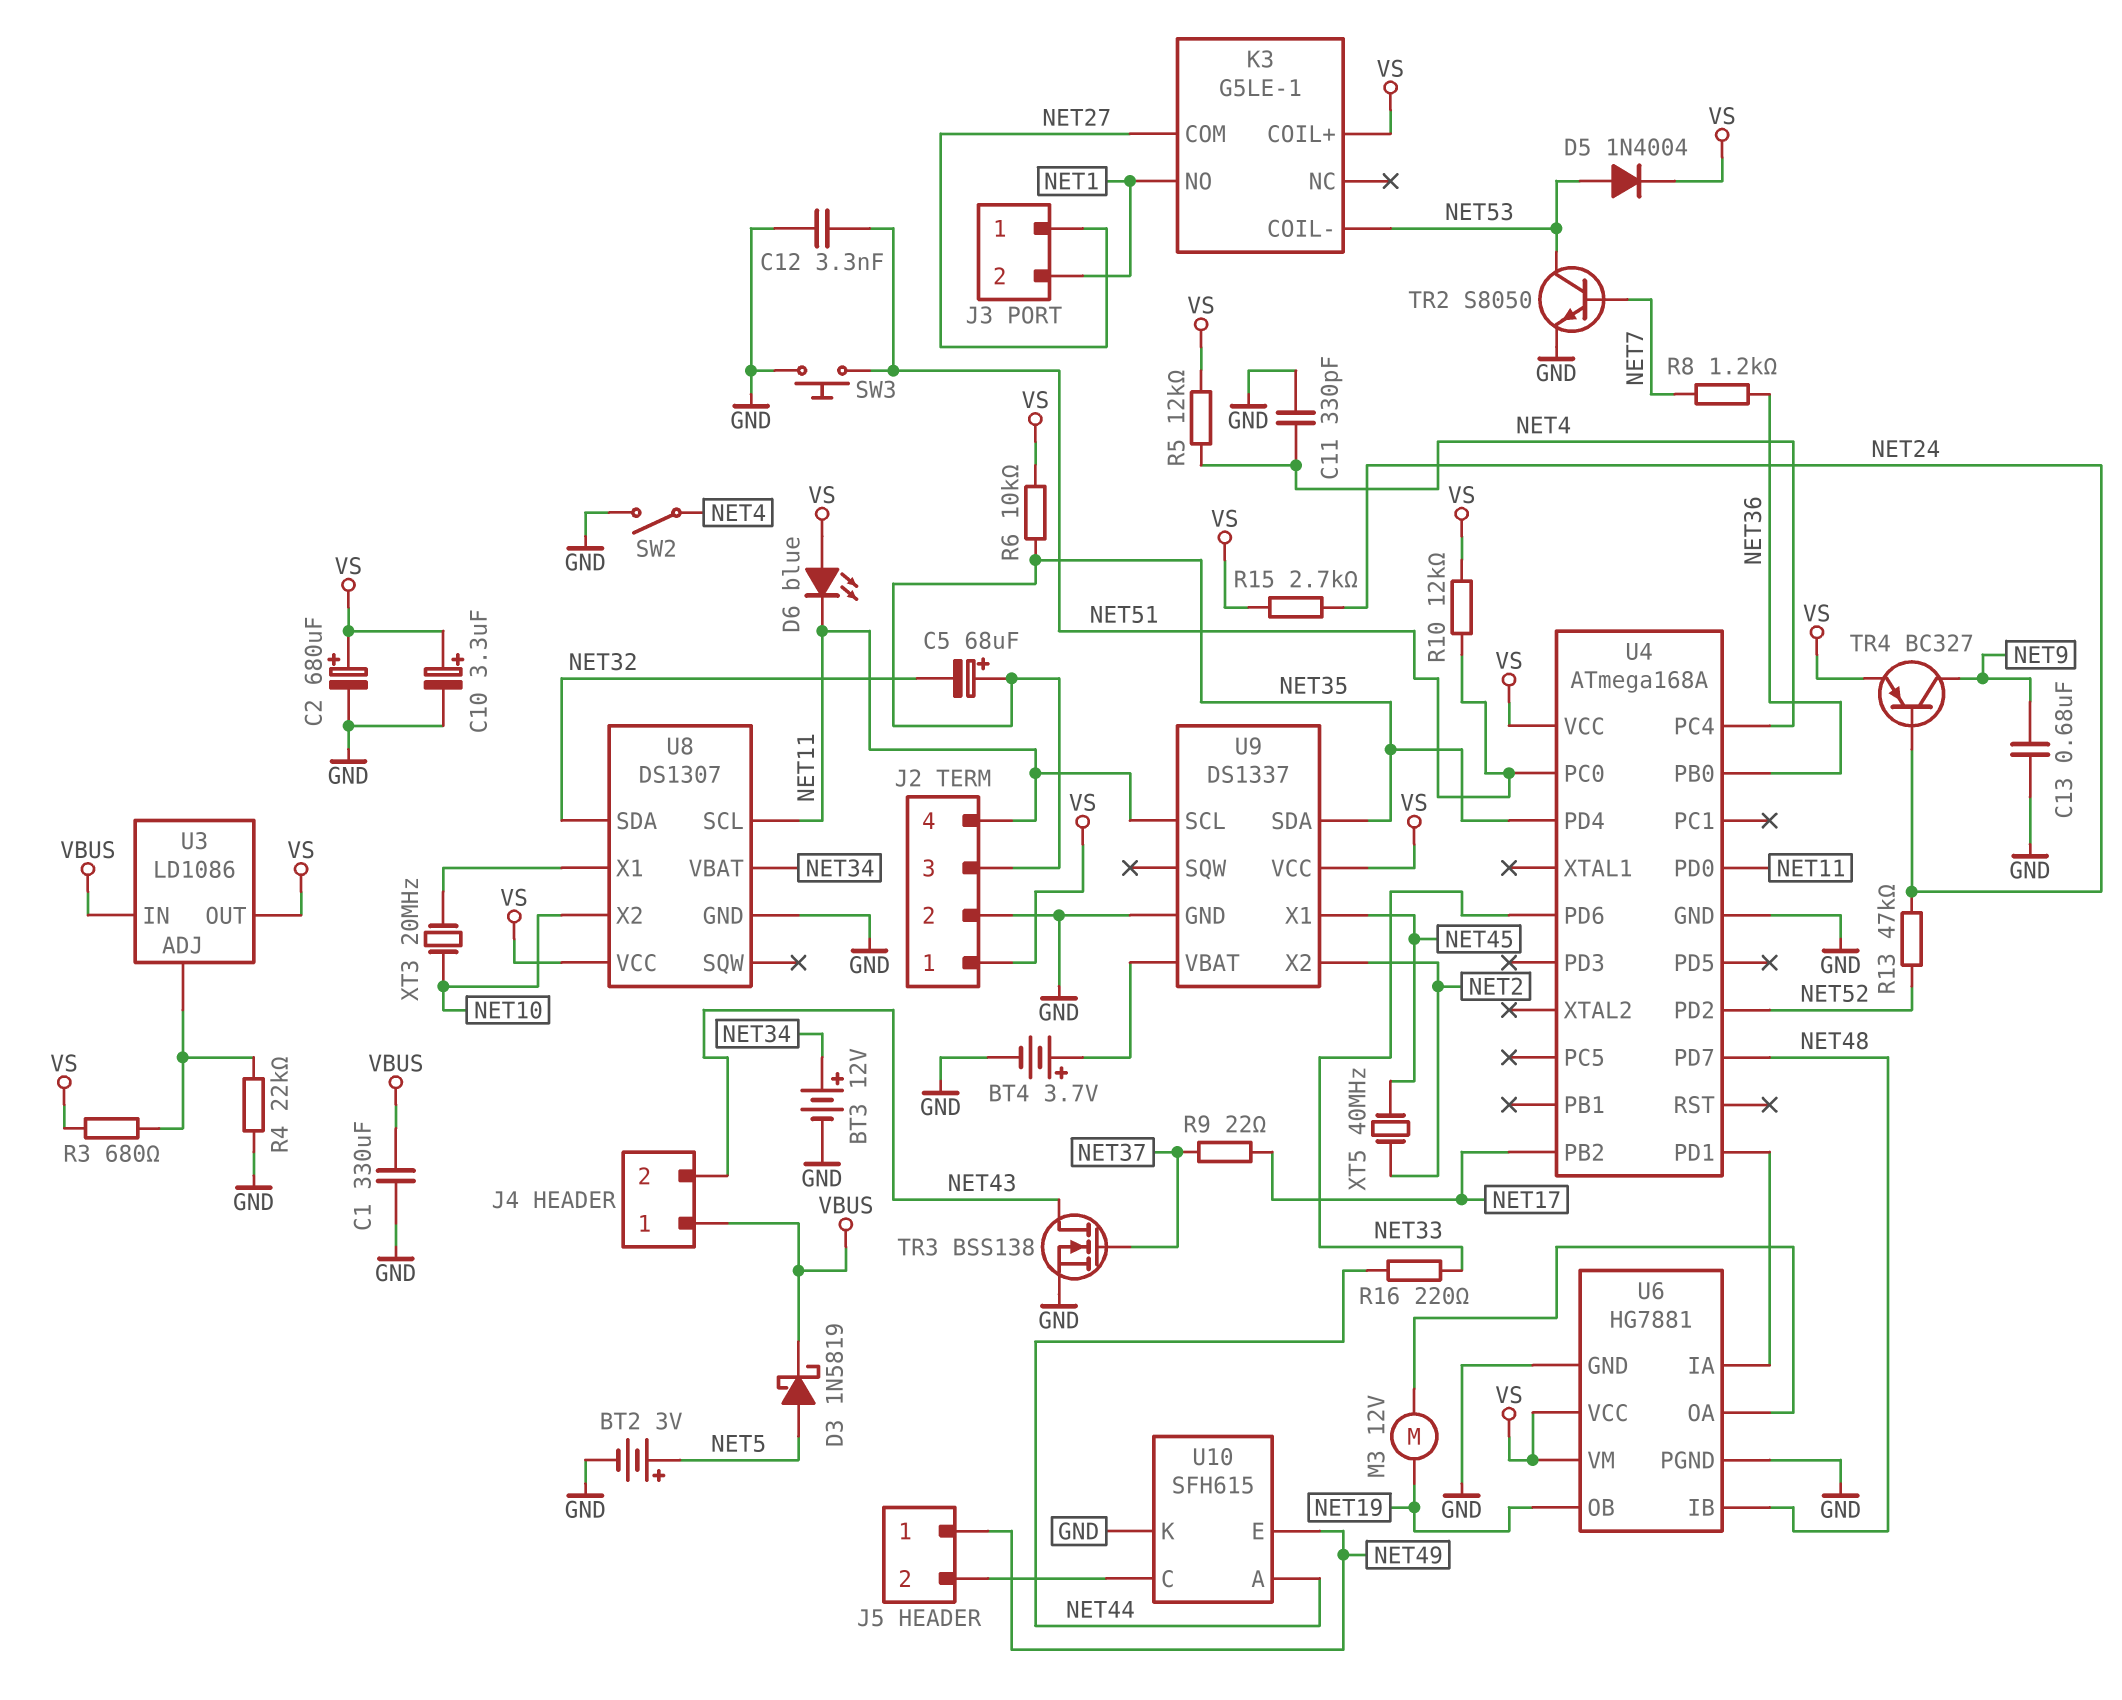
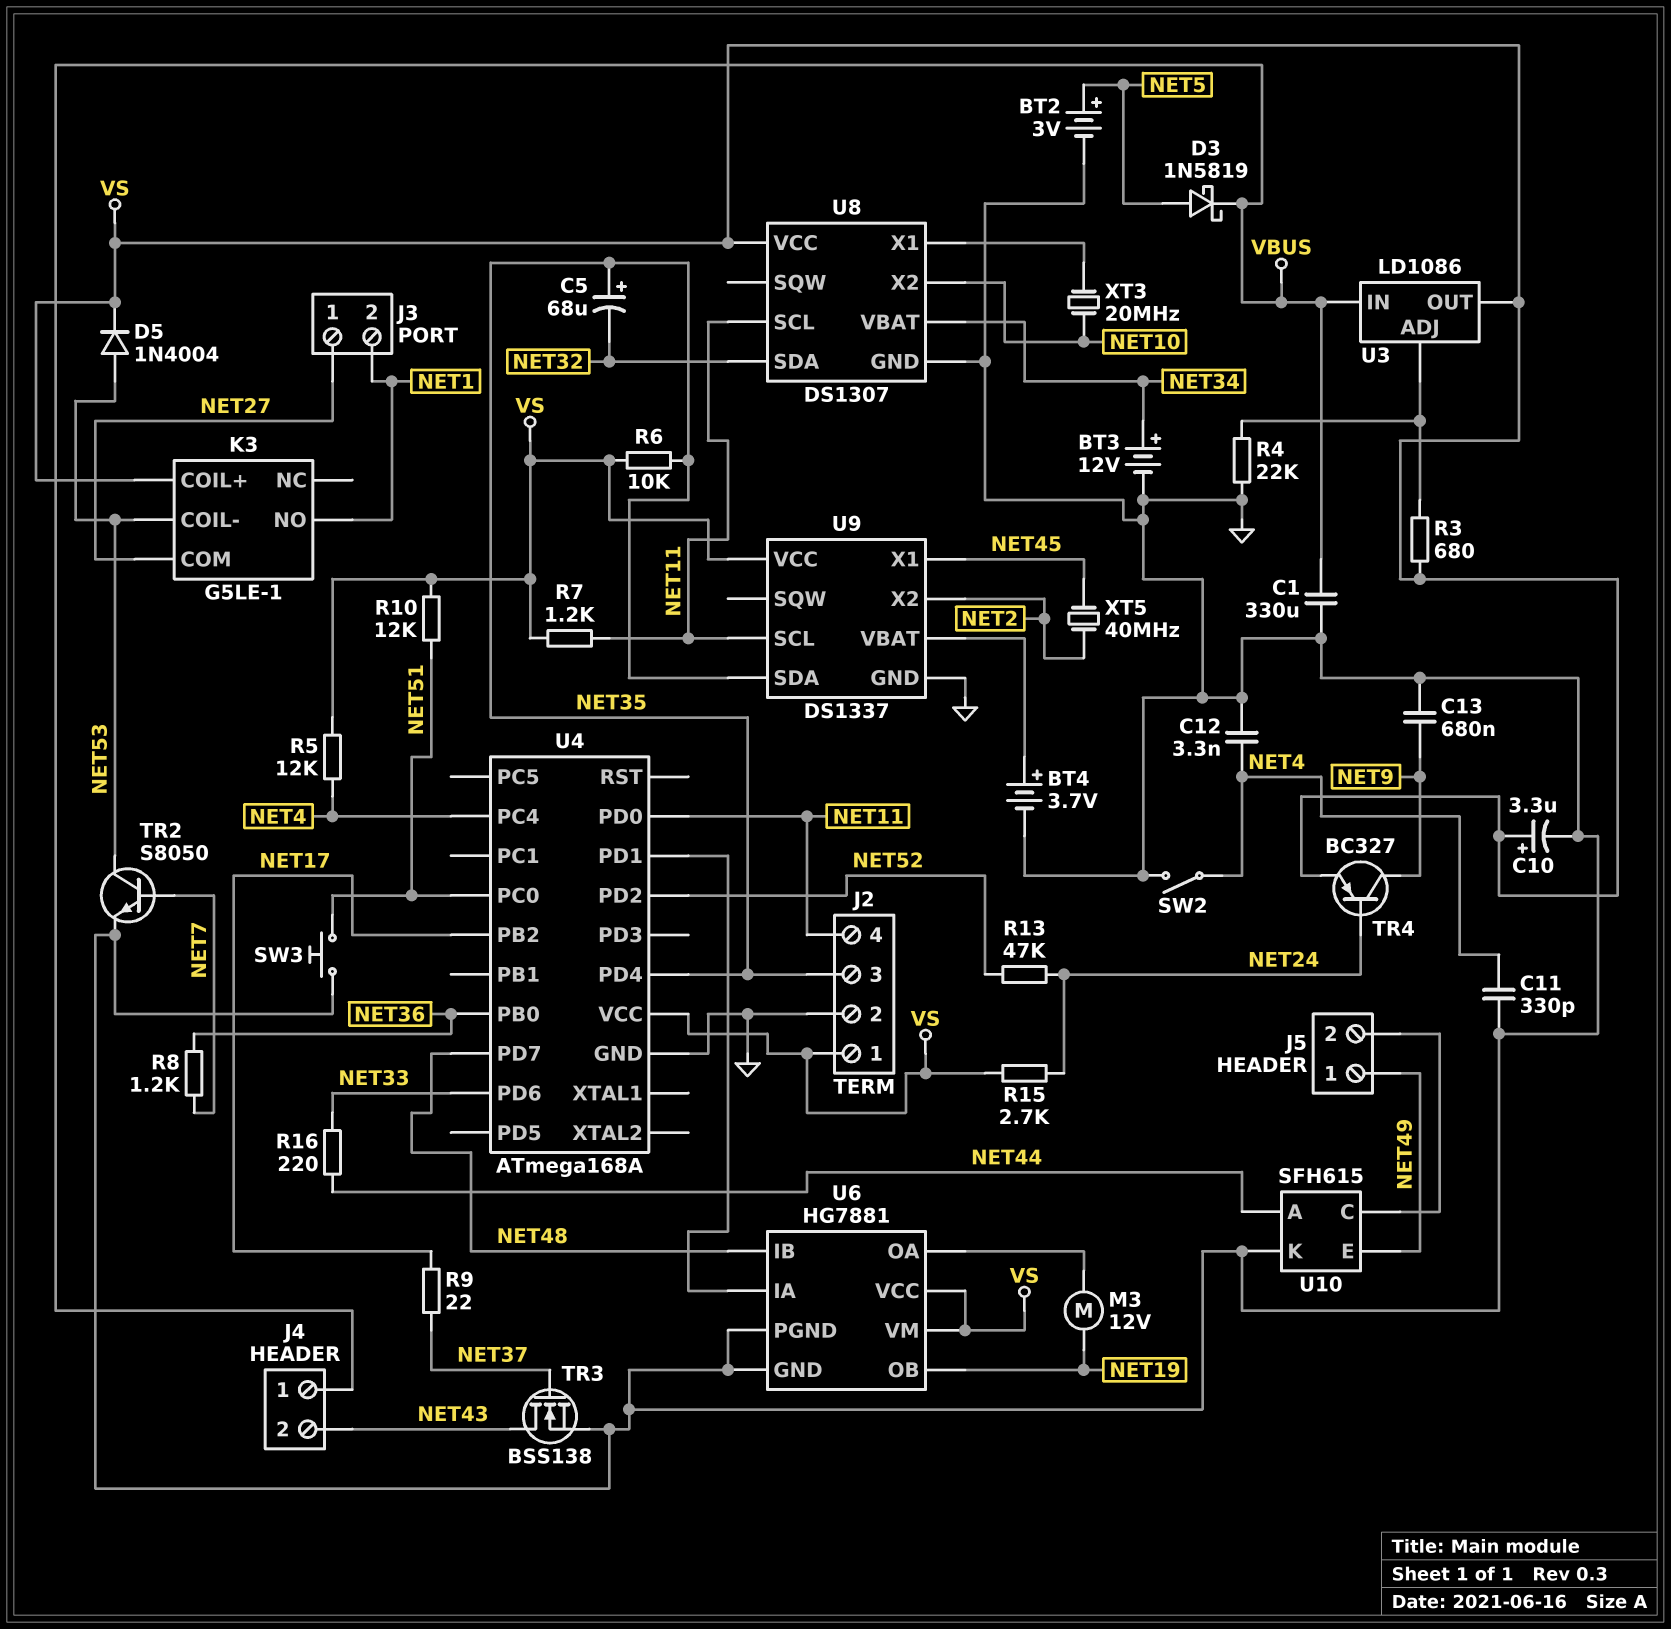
C2: 680uF (plus VS, minus GND) -> none
C12: 3.3nF (GND, NET51) -> 3.3nF (GND, NET4)
D6: LED blue (A VS, K NET11) -> none
R7: none -> 1.2k (NET11, VS)

